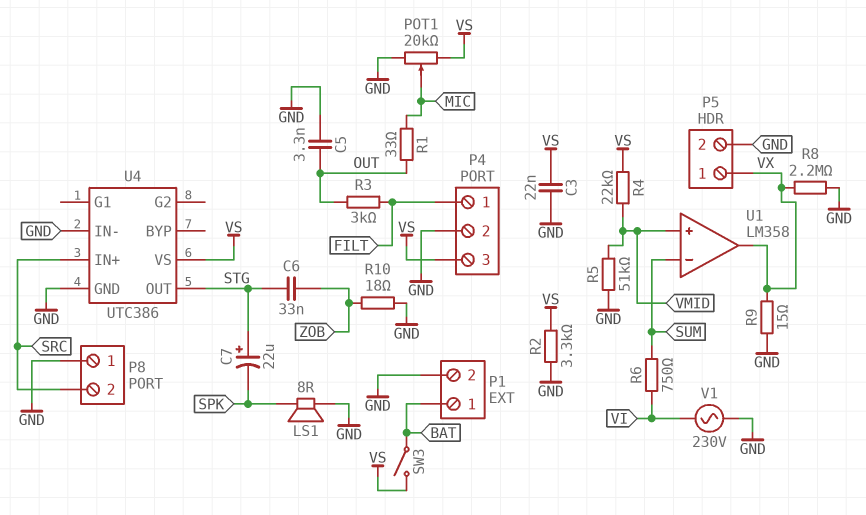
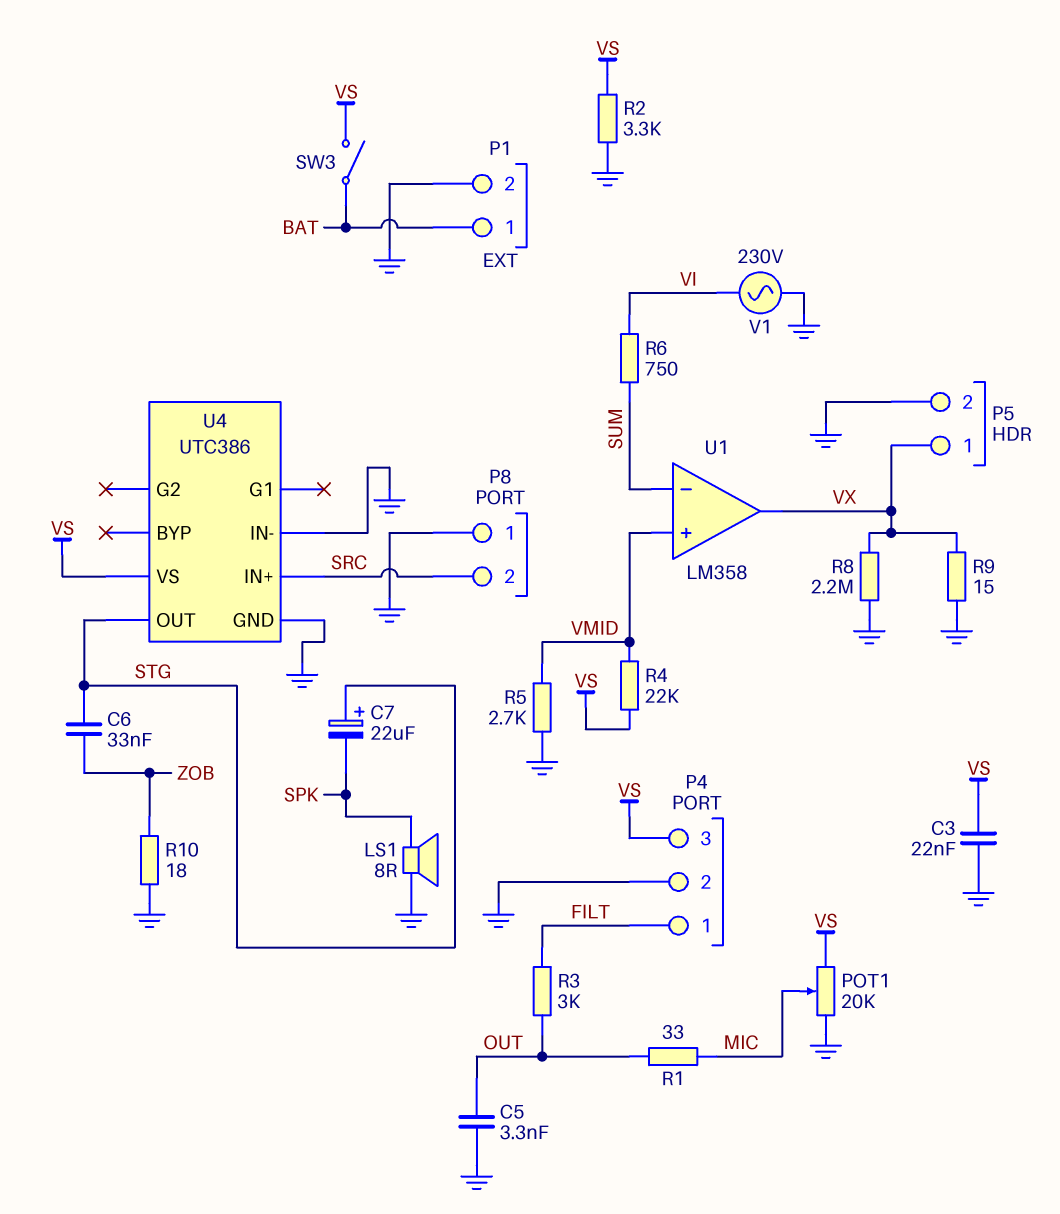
R5: 51k (GND, VMID) -> 2.7k (GND, VMID)

